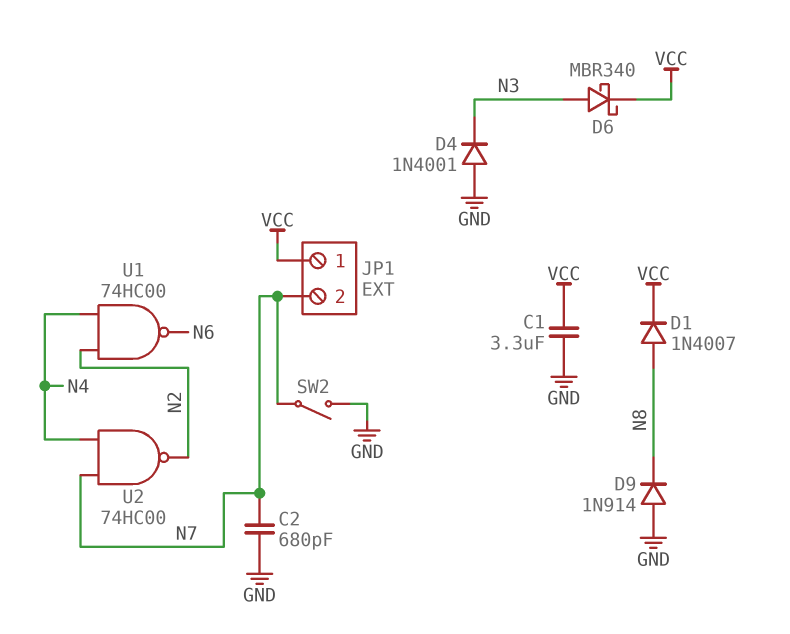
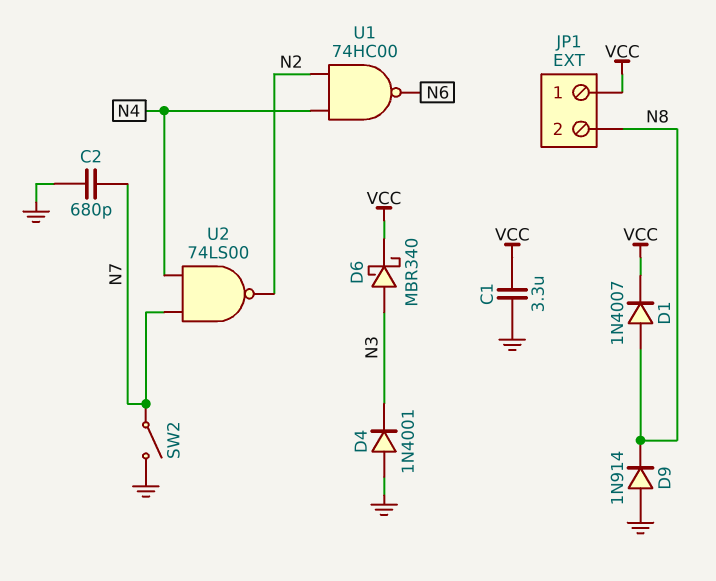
JP1 pin 2: N7 -> N8
U2: NAND 74HC00 (in N4, in N7, out N2) -> NAND 74LS00 (in N4, in N7, out N2)

